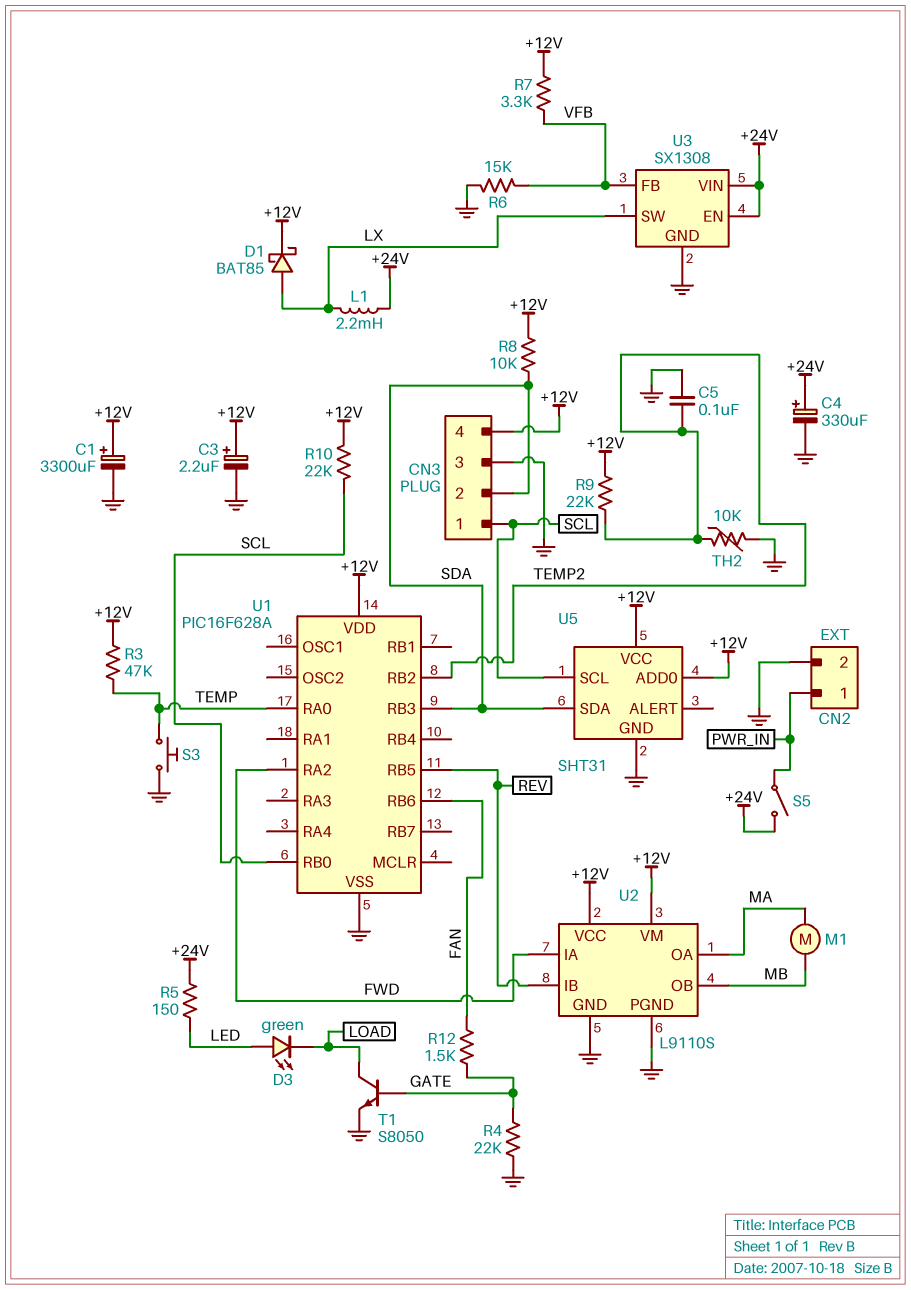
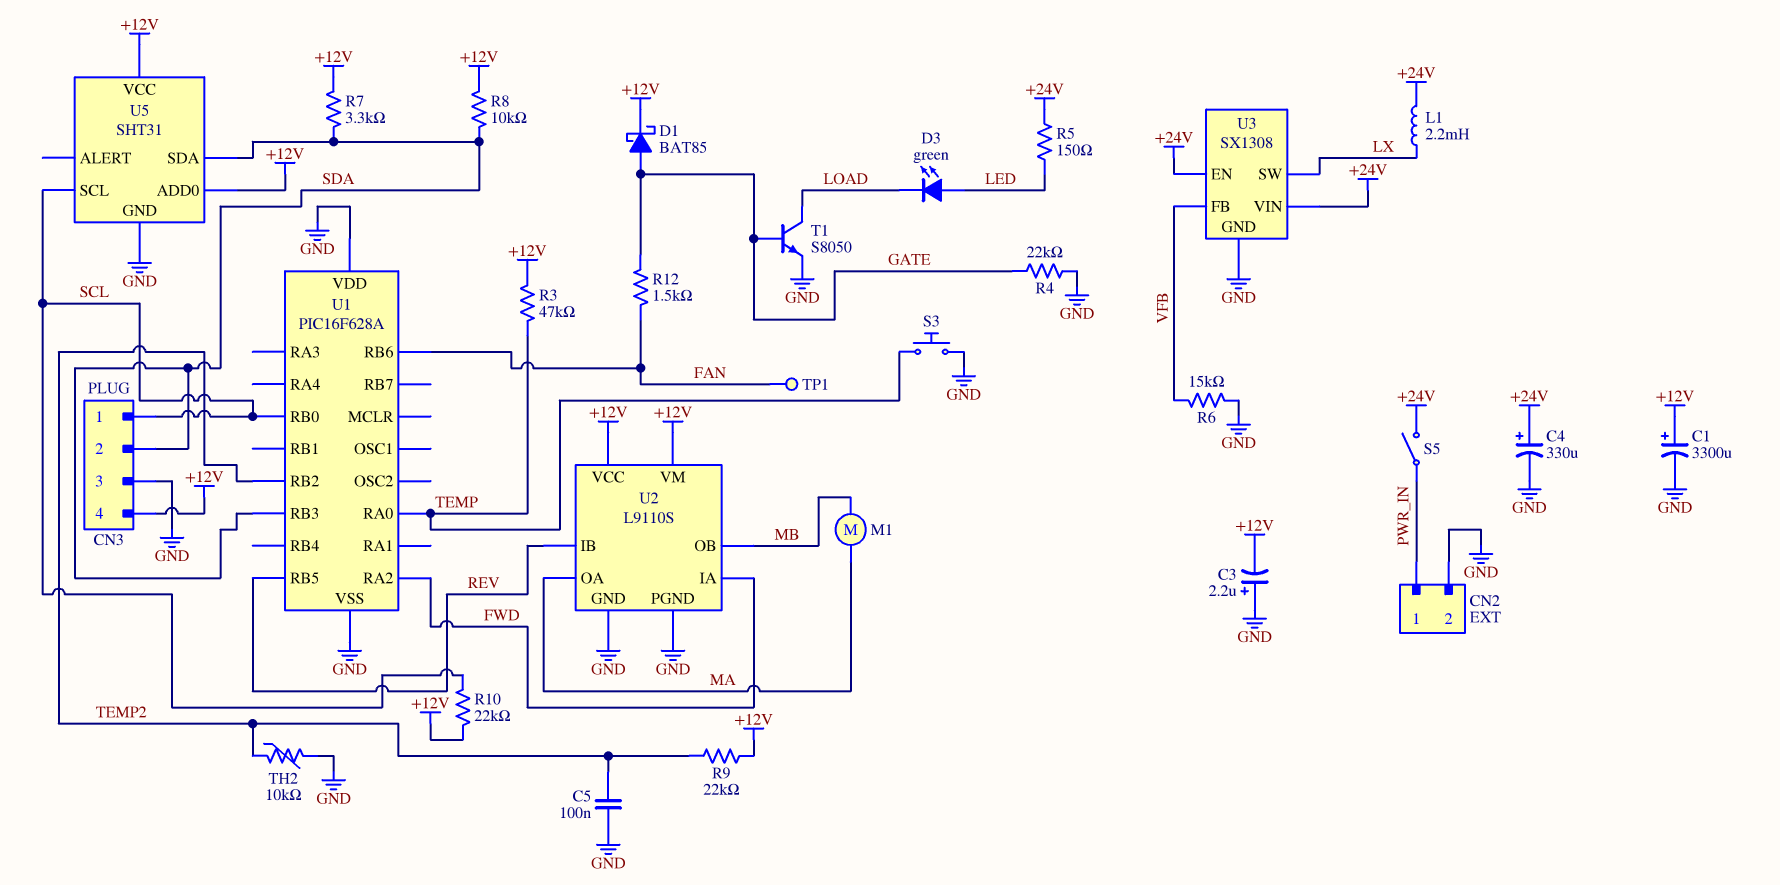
C3: 2.2uF (plus +12V, minus GND) -> 2.2uF (plus GND, minus +12V)
D1: schottky BAT85 (A LX, K +12V) -> schottky BAT85 (A GATE, K +12V)
R7: 3.3k (+12V, VFB) -> 3.3k (+12V, SDA)
TP1: none -> test point (FAN)
U1 pin VDD: +12V -> GND

